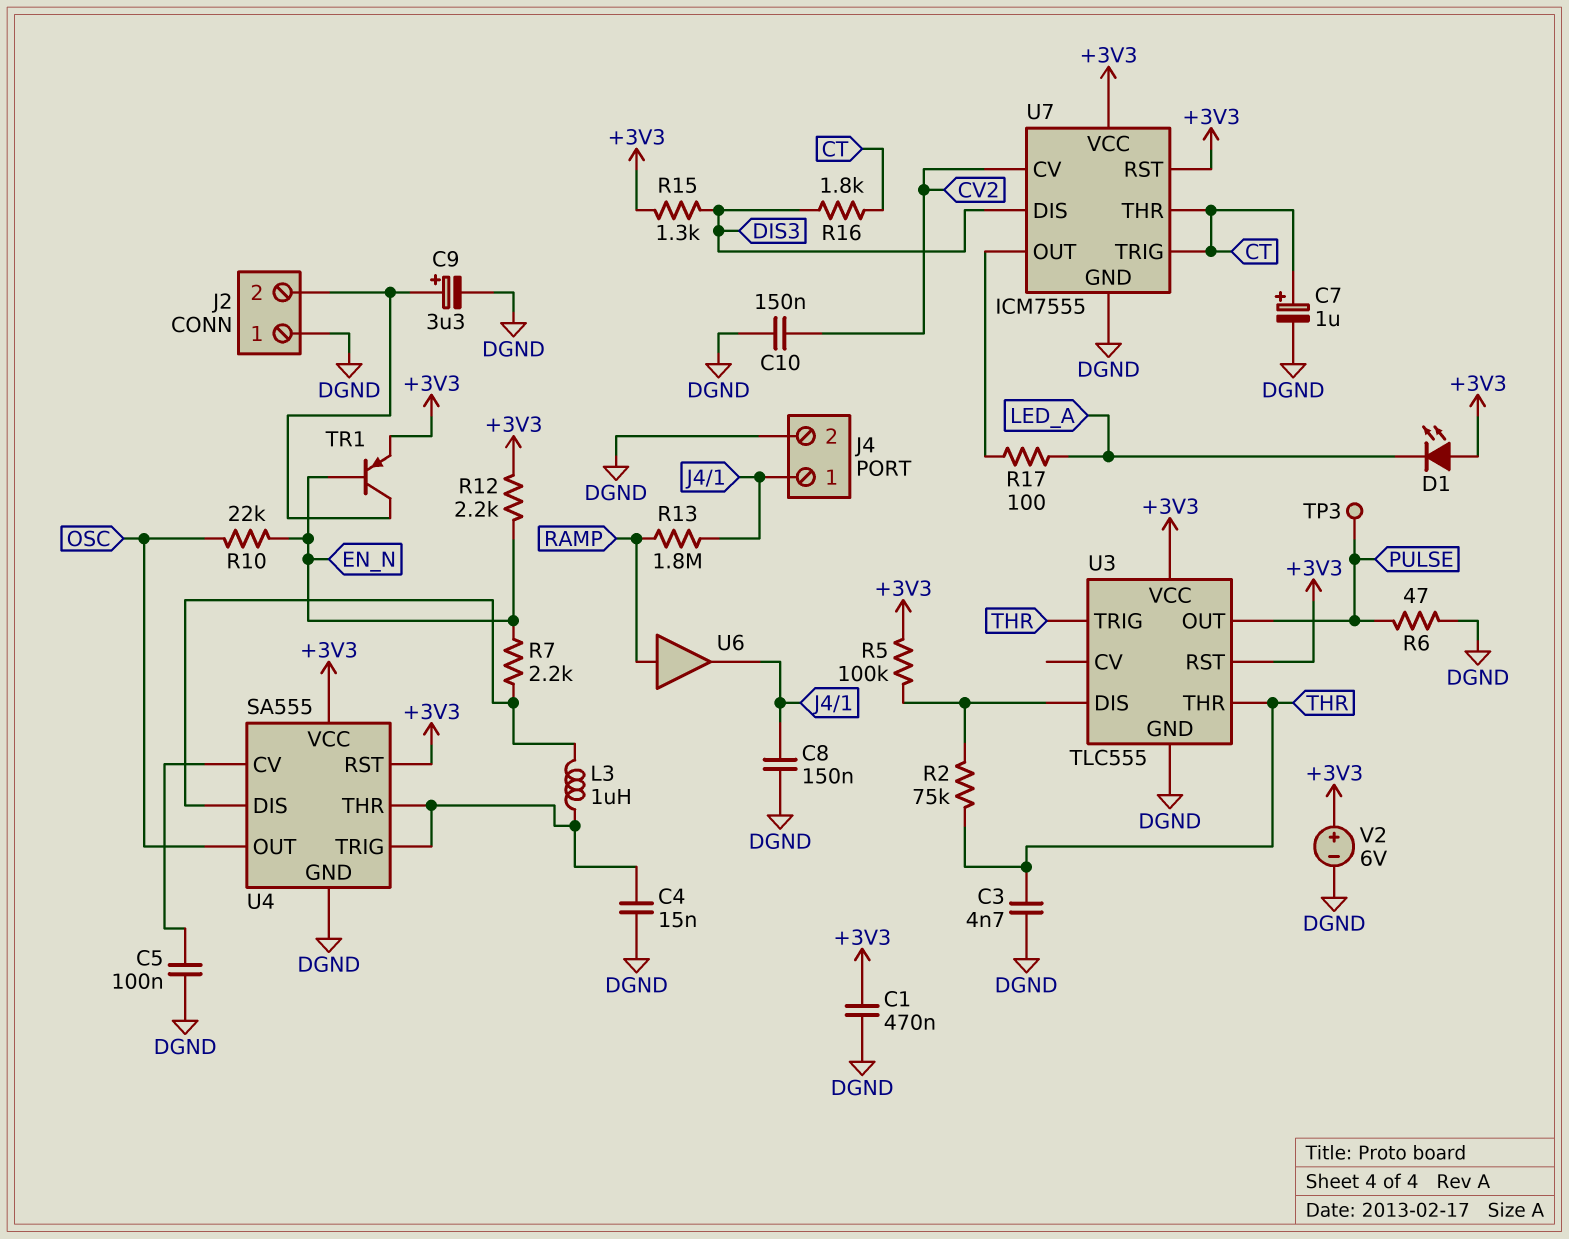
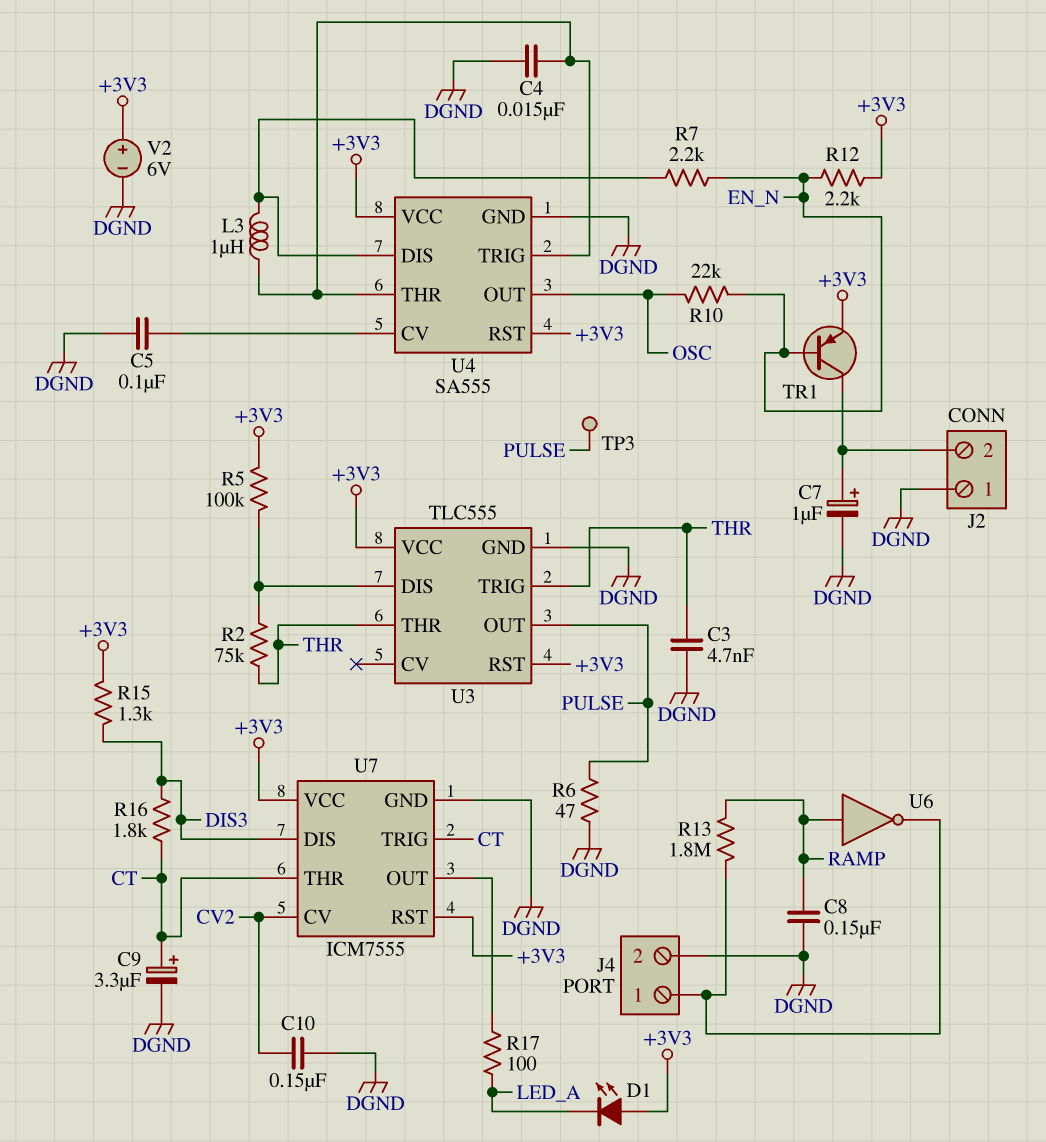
C1: 470nF (+3V3, DGND) -> none
C7: 1uF (plus CT, minus DGND) -> 1uF (plus J2/2, minus DGND)
C8: 150nF (DGND, J4/1) -> 150nF (DGND, RAMP)
C9: 3.3uF (plus J2/2, minus DGND) -> 3.3uF (plus CT, minus DGND)
U6: buffer (in RAMP, out J4/1) -> NOT (in RAMP, out J4/1)

